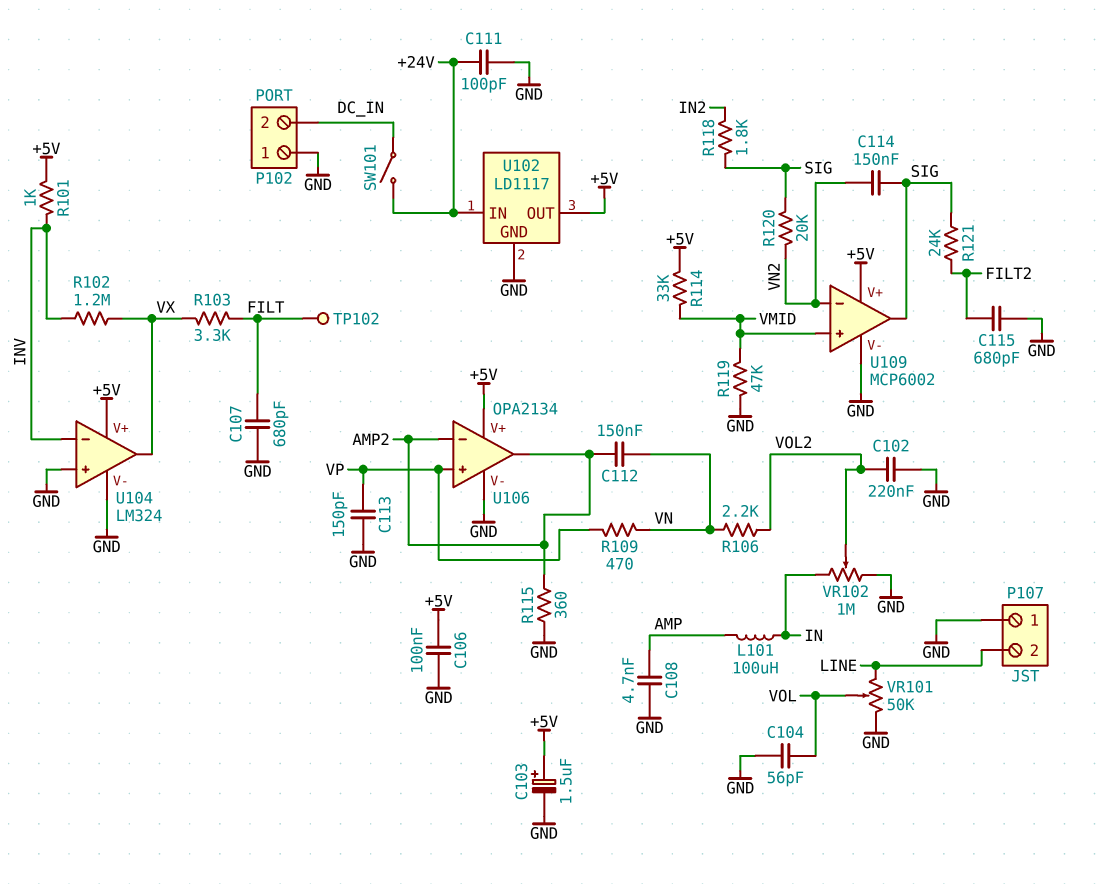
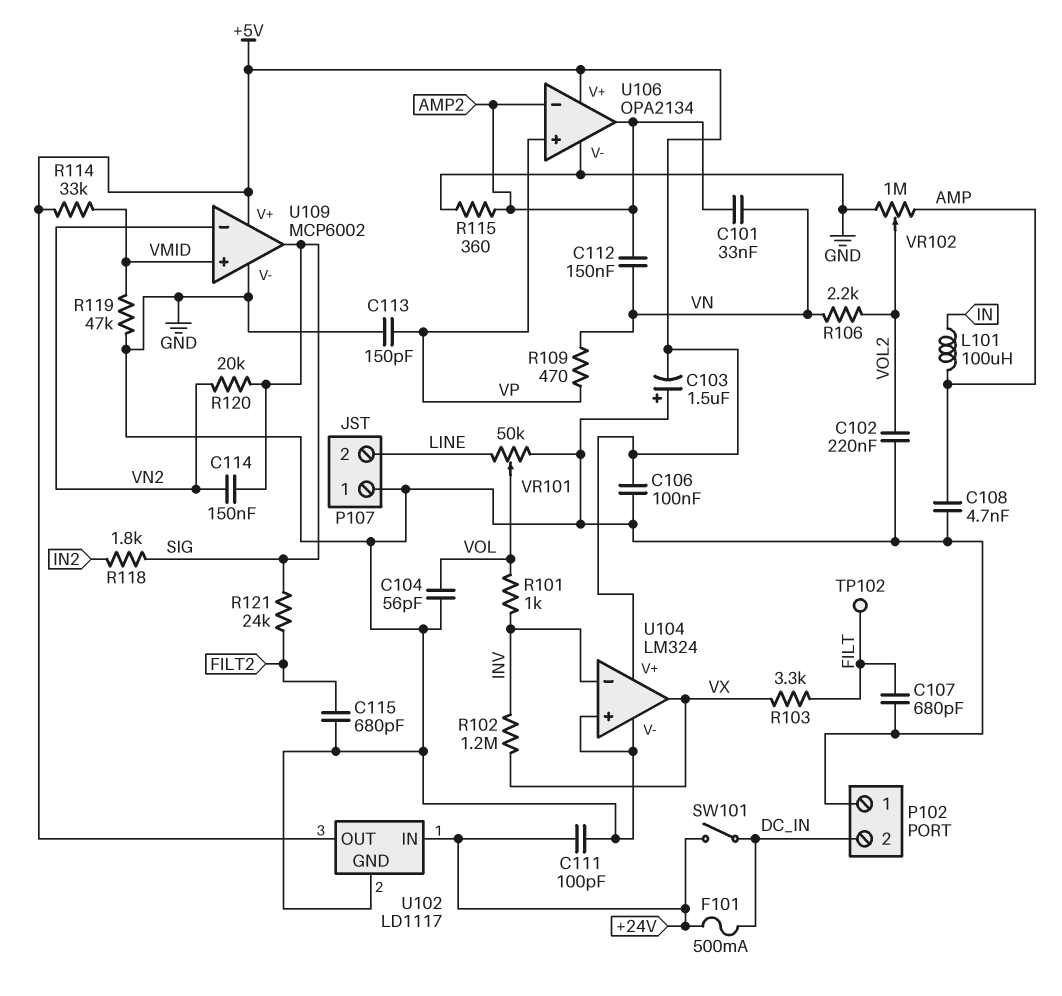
C101: none -> 33nF (AMP2, VN)
C103: 1.5uF (plus +5V, minus GND) -> 1.5uF (plus GND, minus +5V)
F101: none -> 500mA (+24V, DC_IN)
R101: 1k (+5V, INV) -> 1k (INV, VOL)
VR102: 1M (GND, IN, wiper VOL2) -> 1M (AMP, GND, wiper VOL2)

